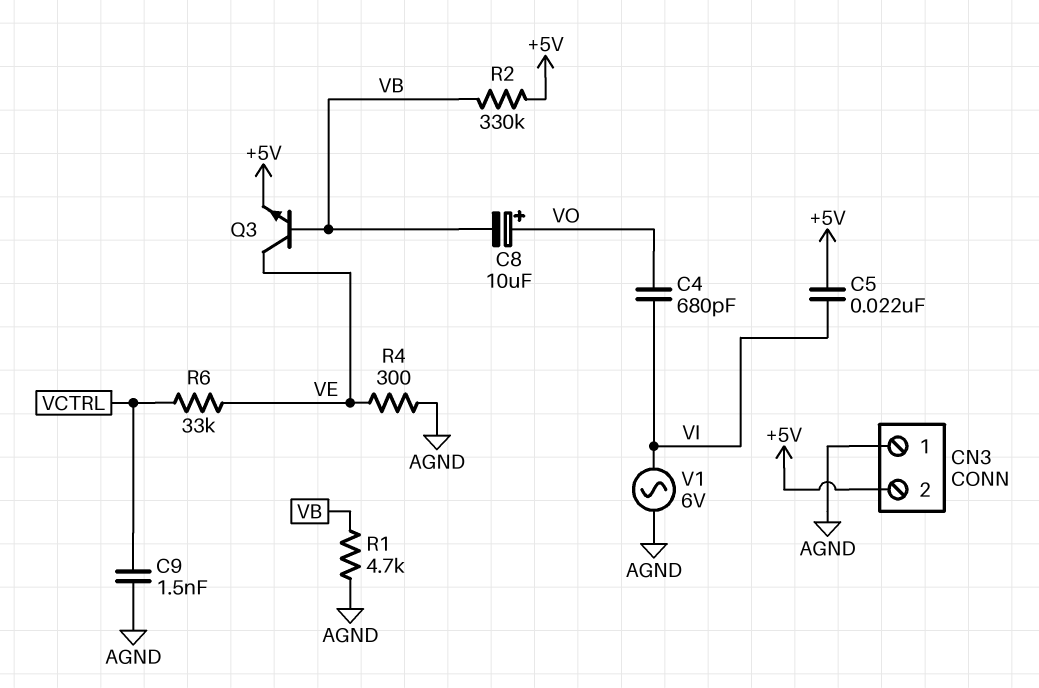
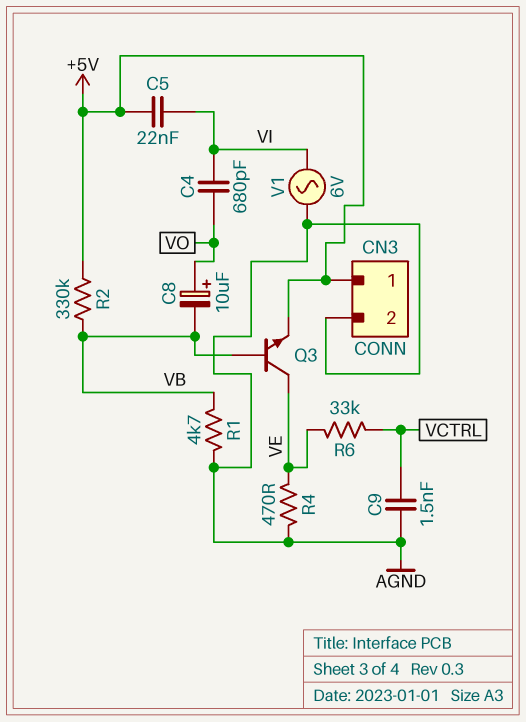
CN3 pin 1: AGND -> +5V
CN3 pin 2: +5V -> AGND
R4: 300 (AGND, VE) -> 470 (AGND, VE)

